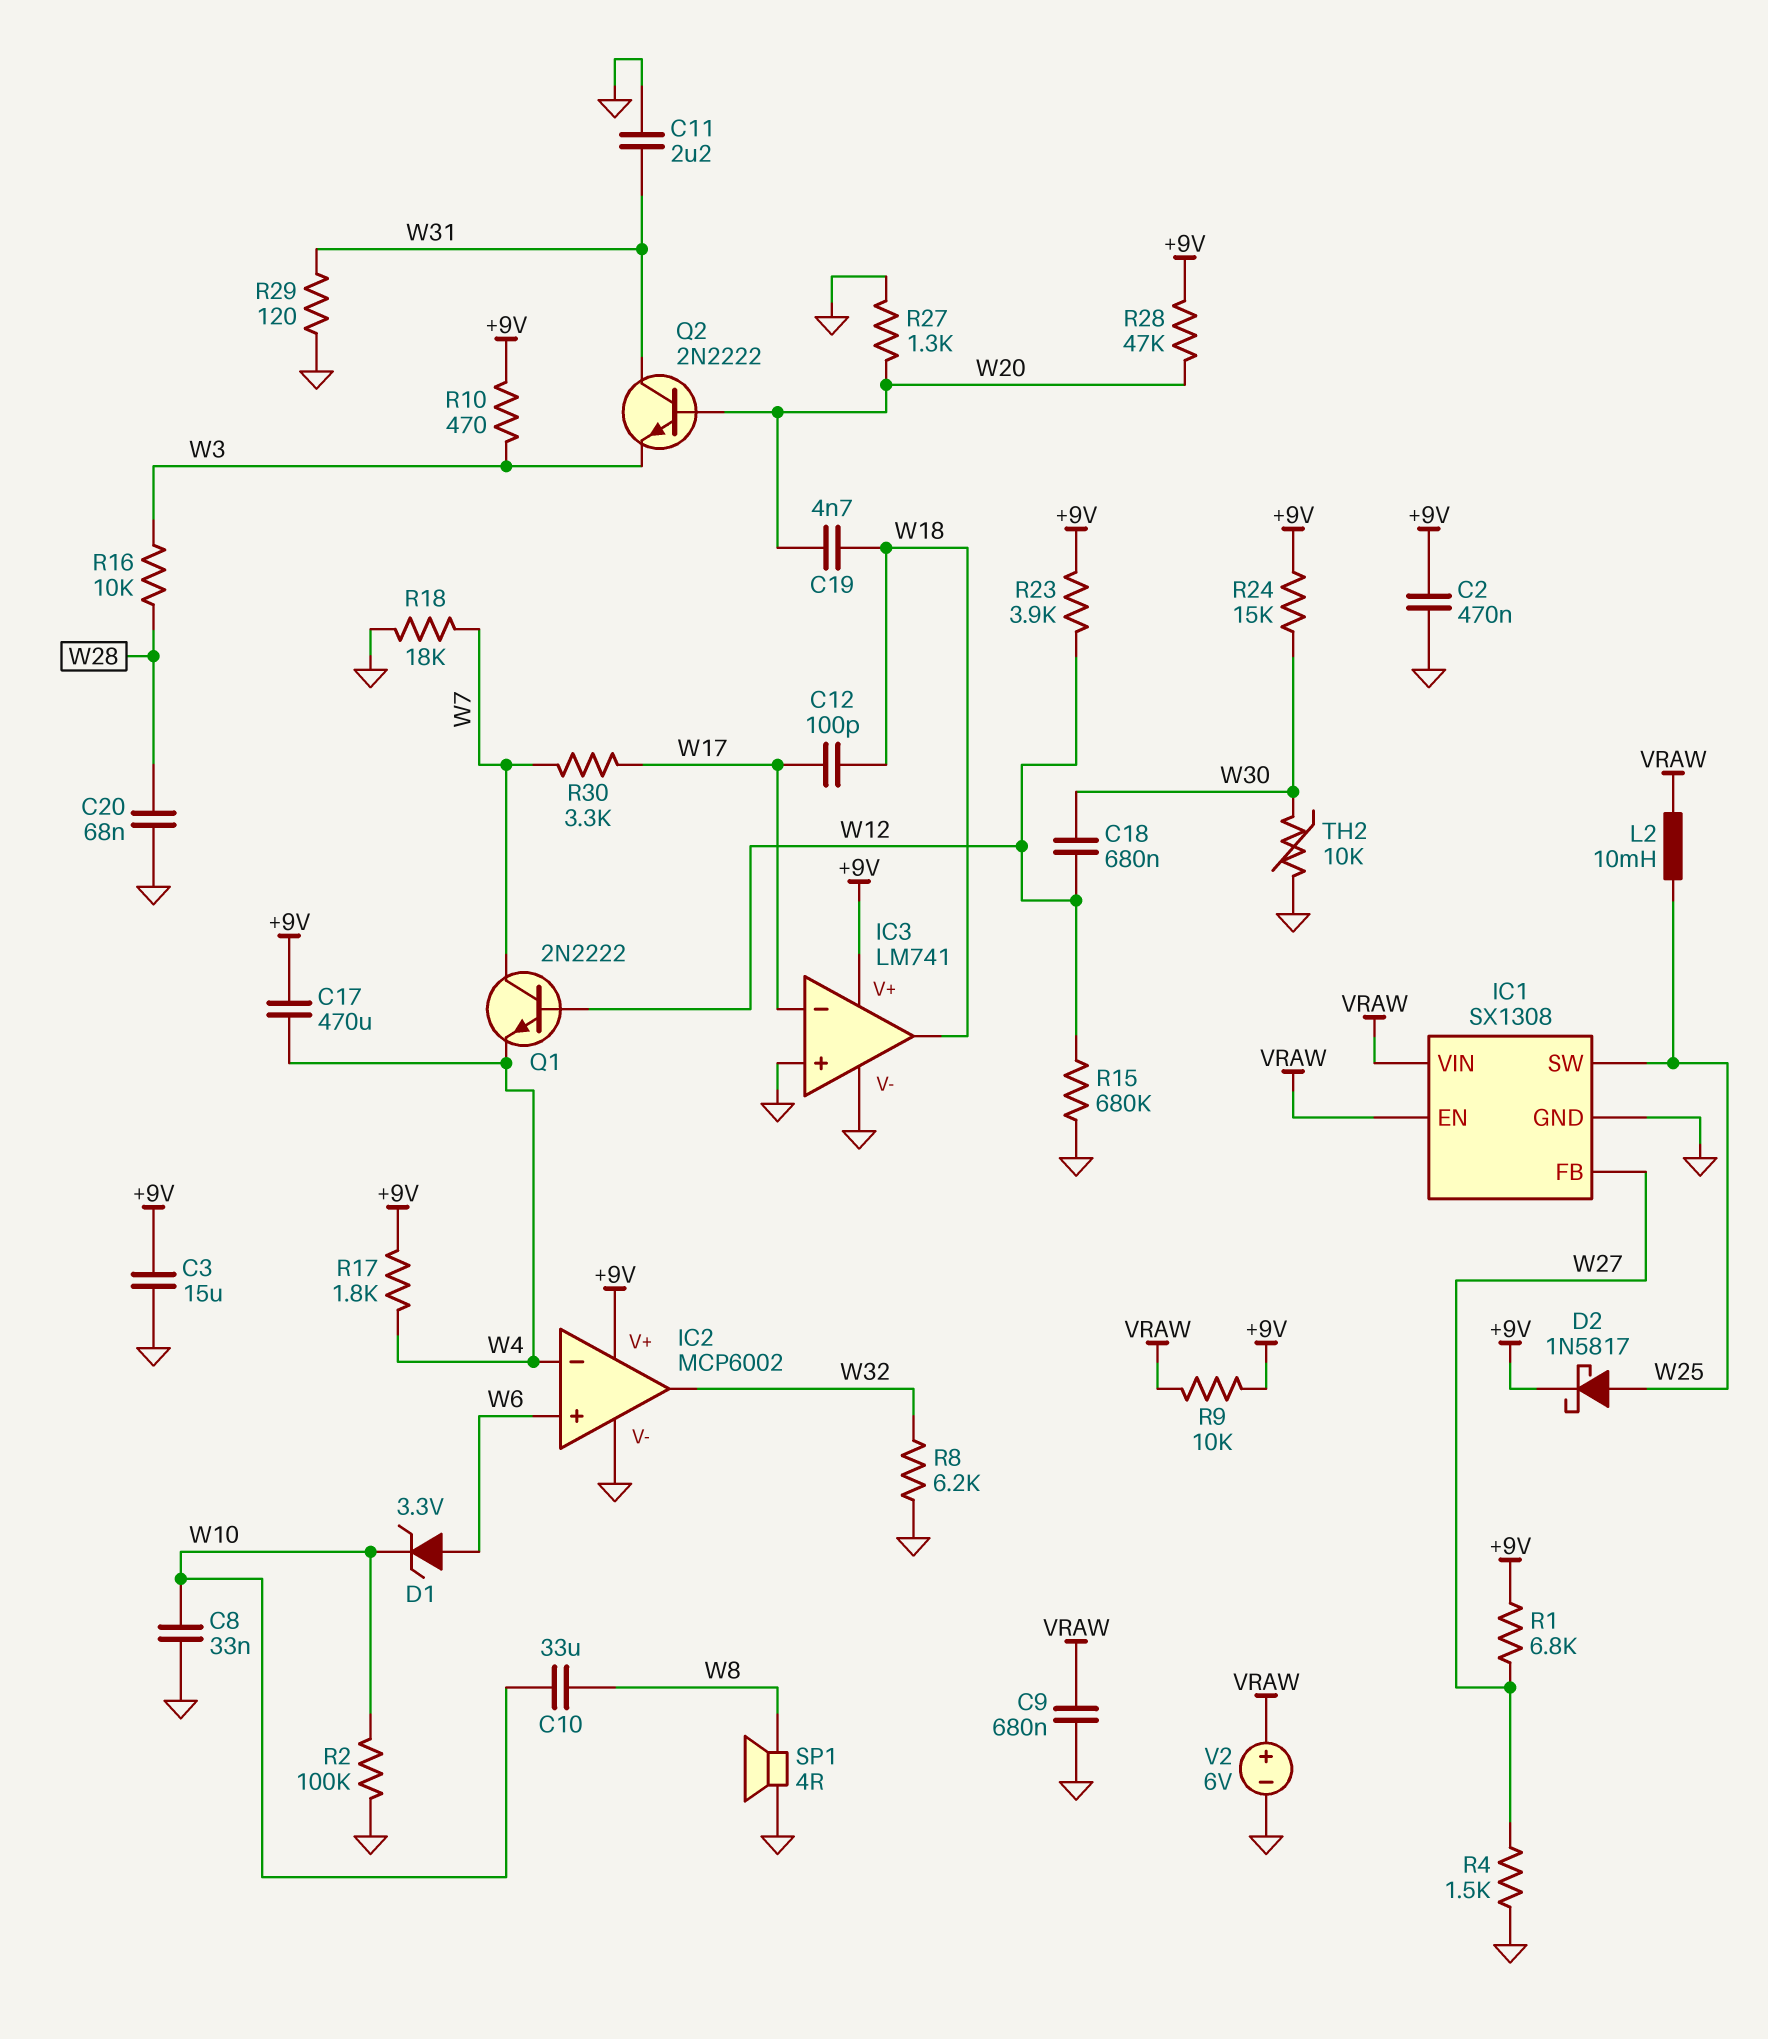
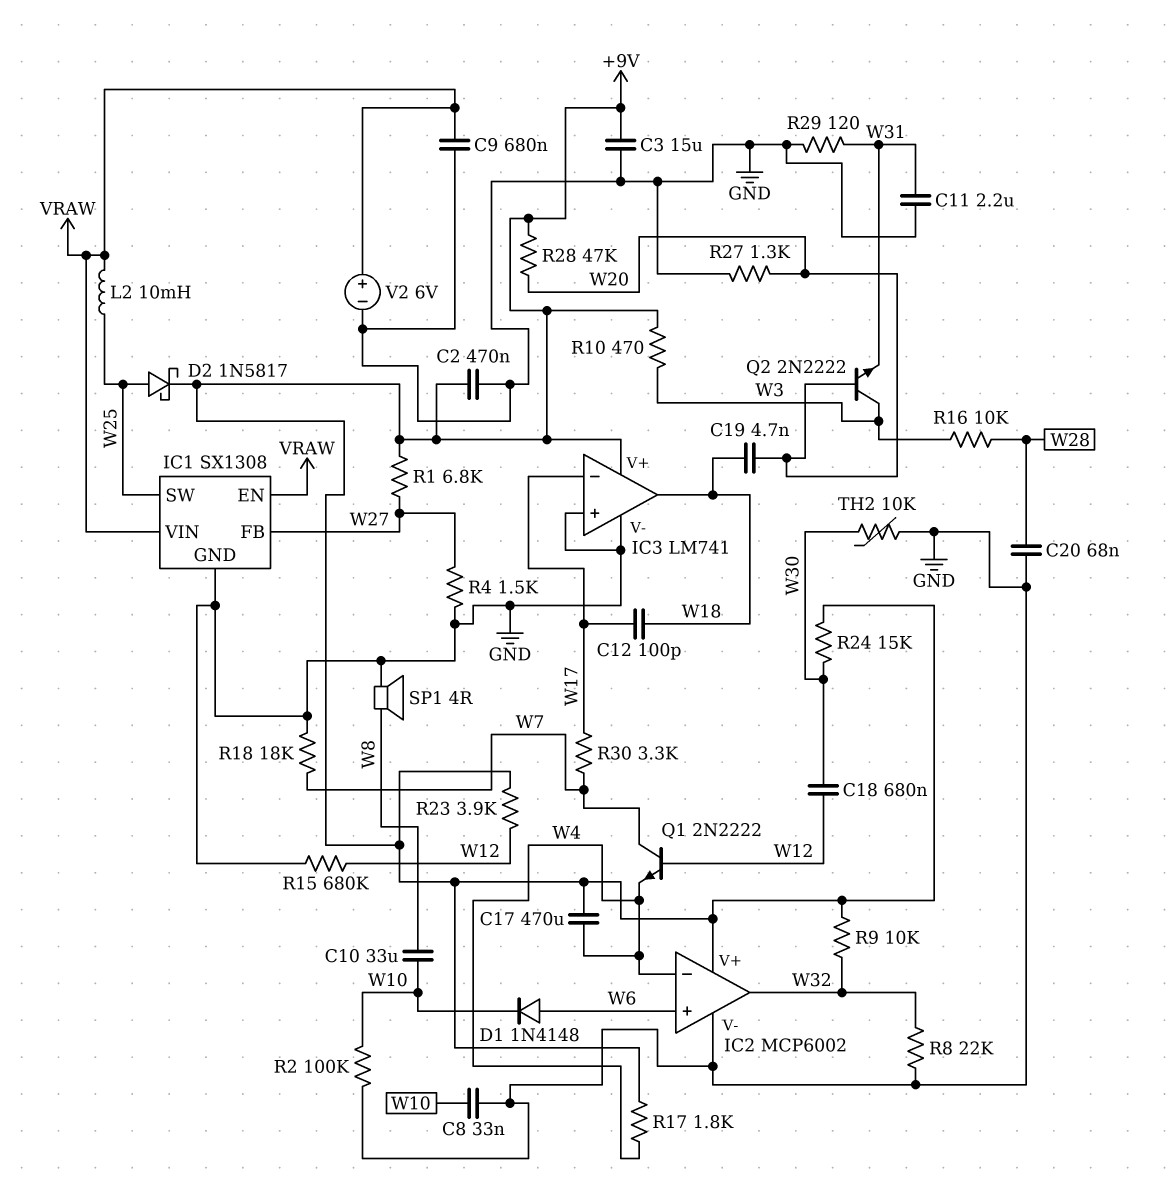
D1: zener 3.3V (A W6, K W10) -> diode 1N4148 (A W6, K W10)
Q2: NPN 2N2222 (B W20, C W31, E W3) -> NPN 2N2222 (B W20, C W3, E W31)
R8: 6.2k (GND, W32) -> 22k (GND, W32)
R9: 10k (+9V, VRAW) -> 10k (+9V, W32)

